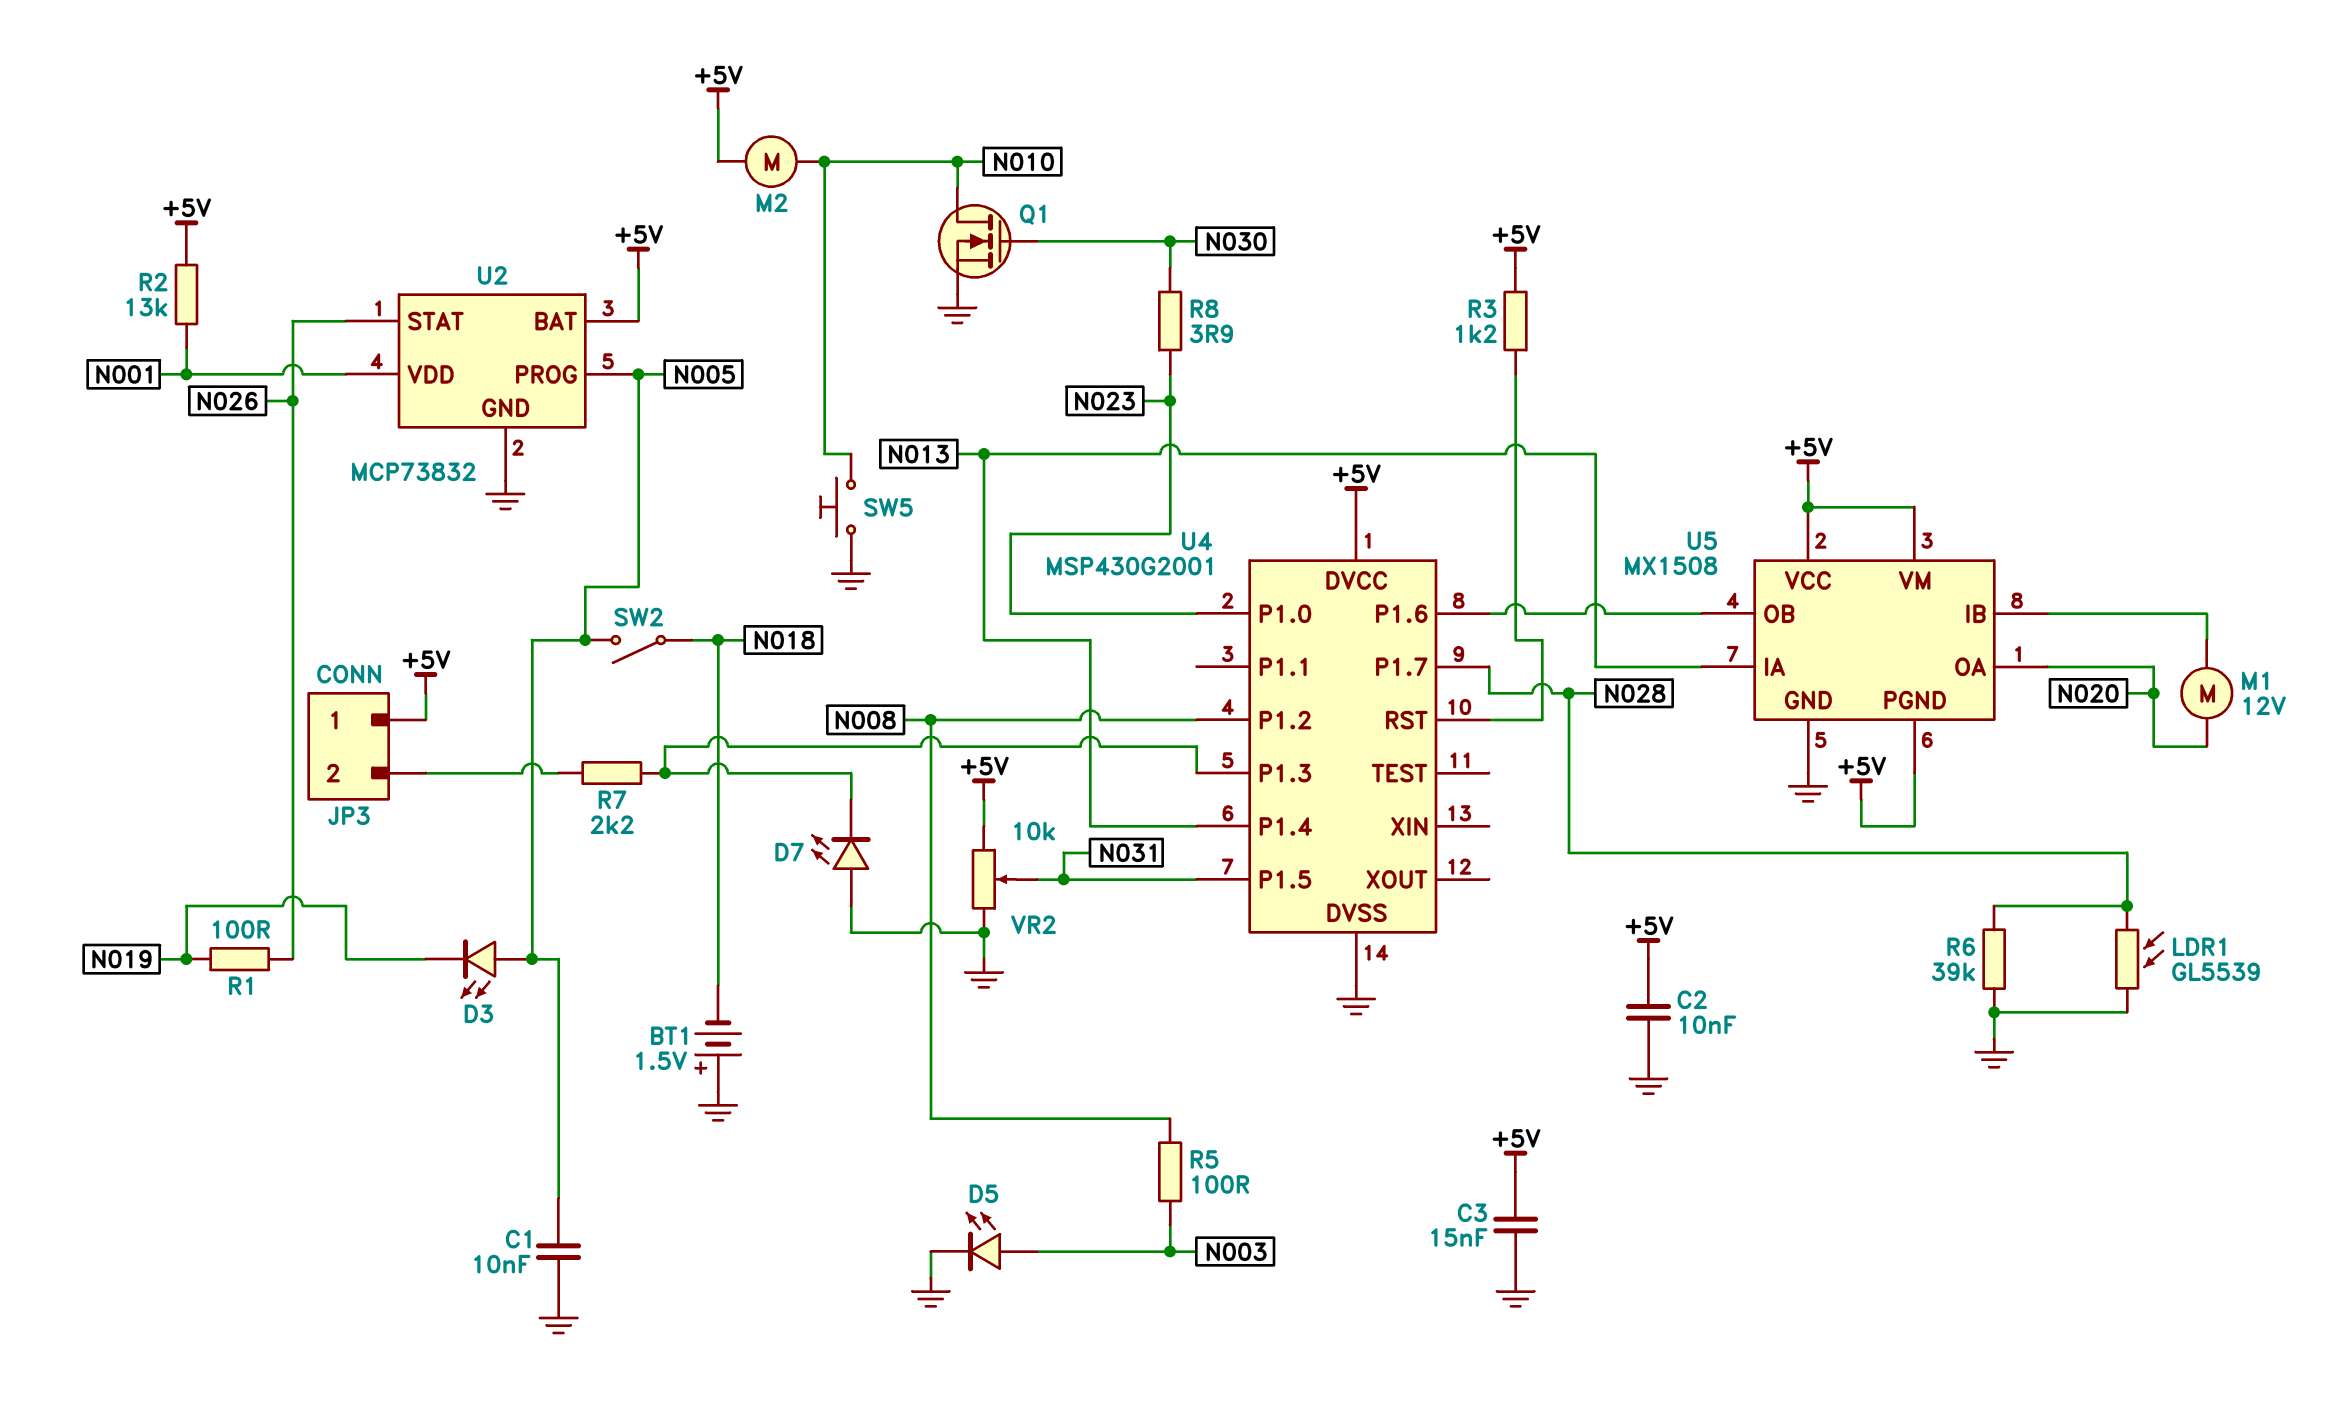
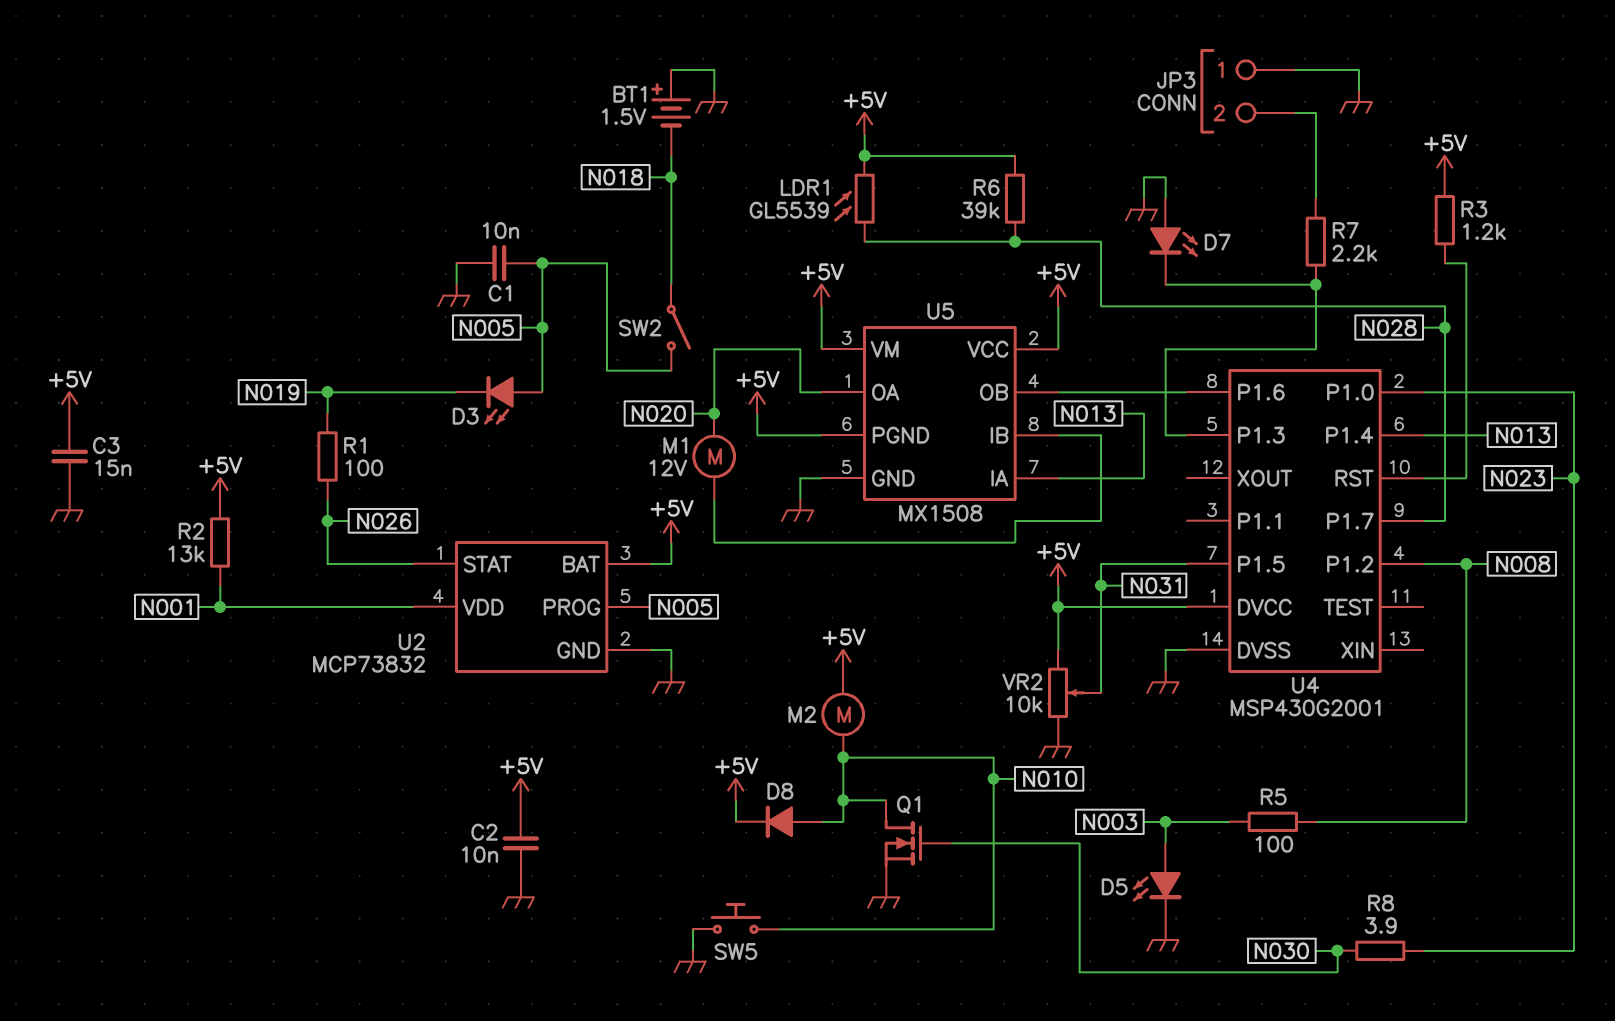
D8: none -> diode (A N010, K +5V)
JP3 pin 1: +5V -> GND
LDR1: GL5539 (GND, N028) -> GL5539 (+5V, N028)
R6: 39k (GND, N028) -> 39k (+5V, N028)

